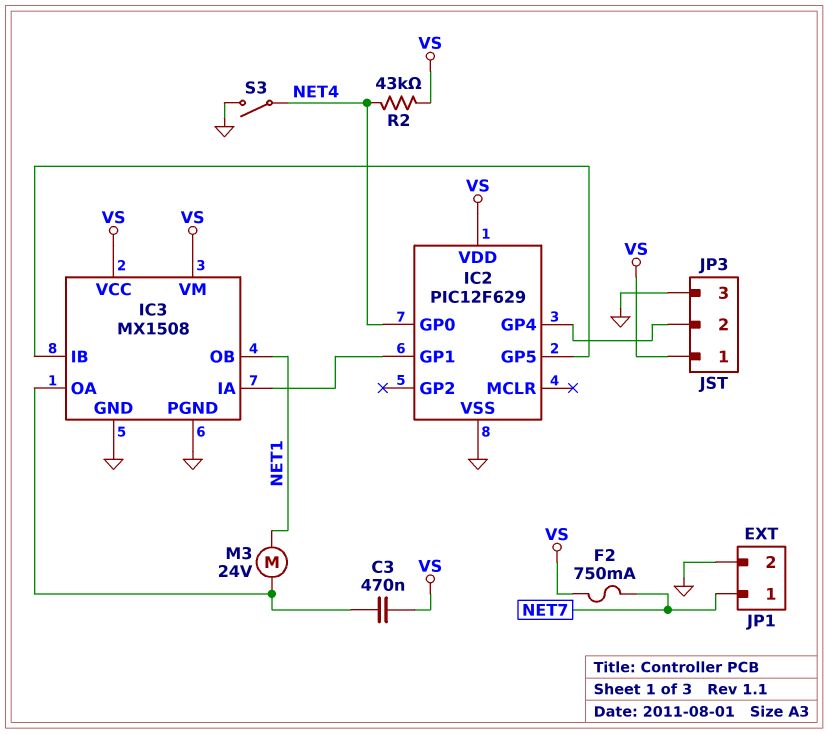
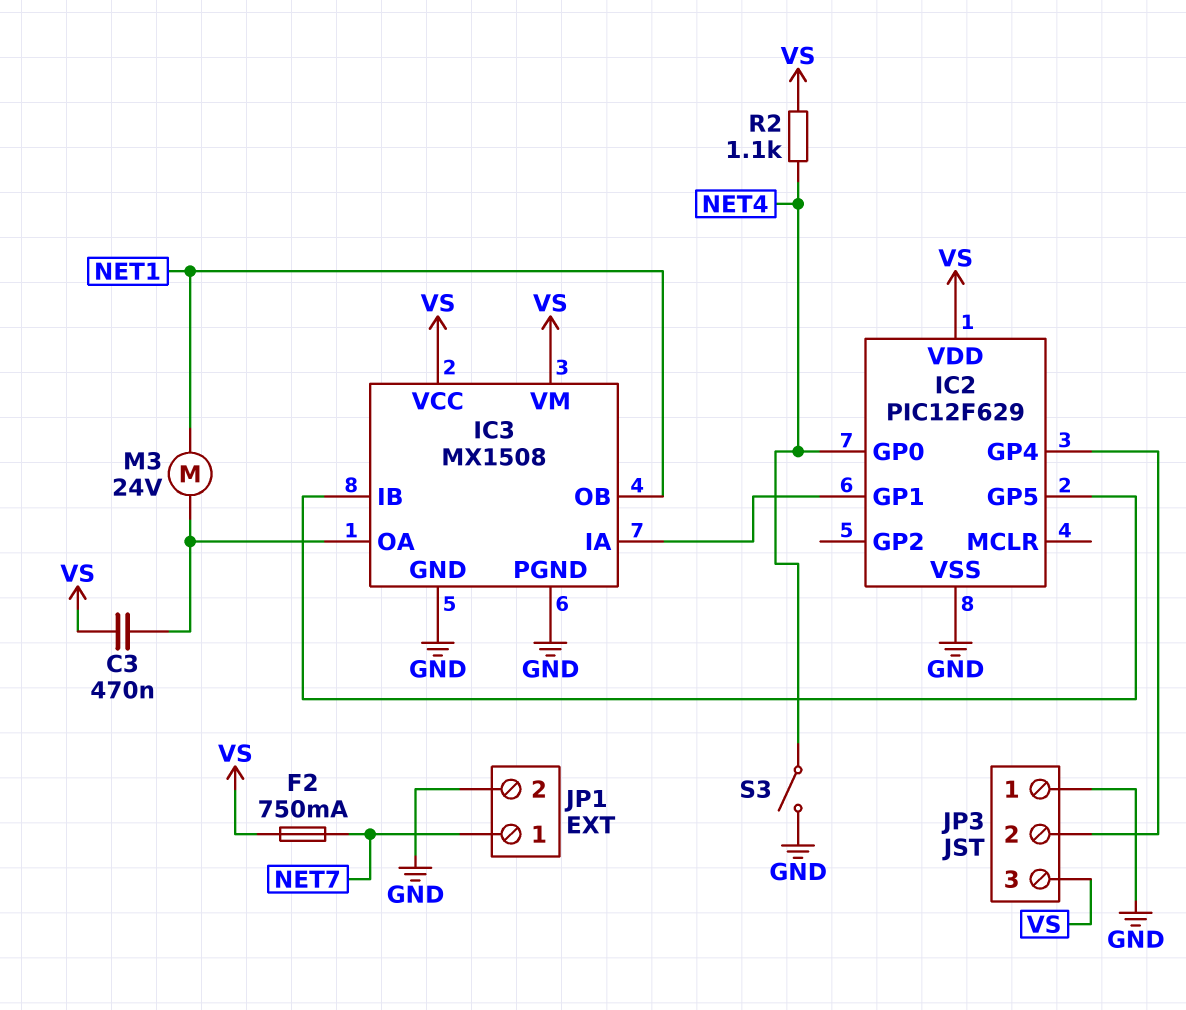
JP3 pin 1: VS -> GND
JP3 pin 3: GND -> VS
R2: 43k (NET4, VS) -> 1.1k (NET4, VS)

